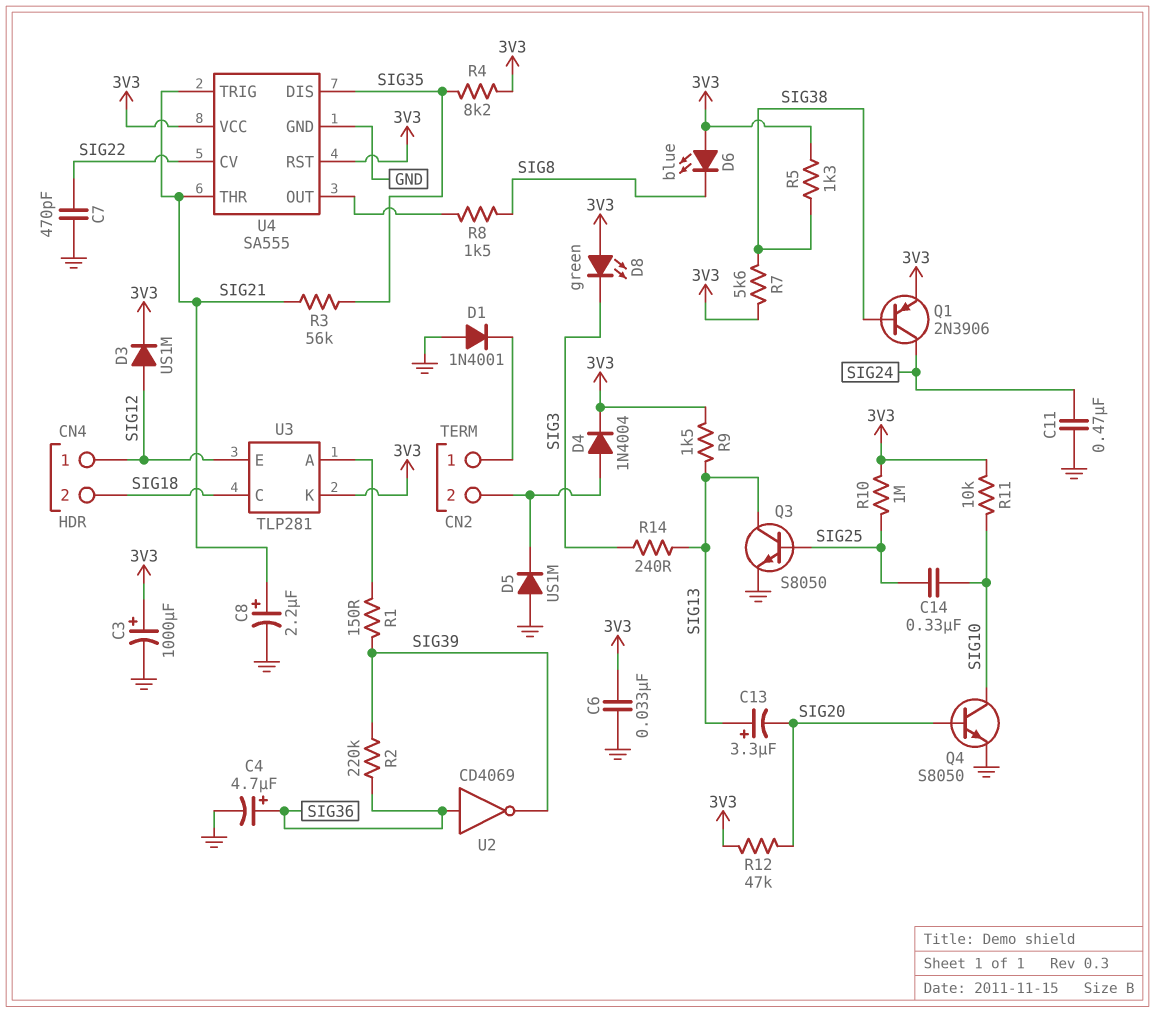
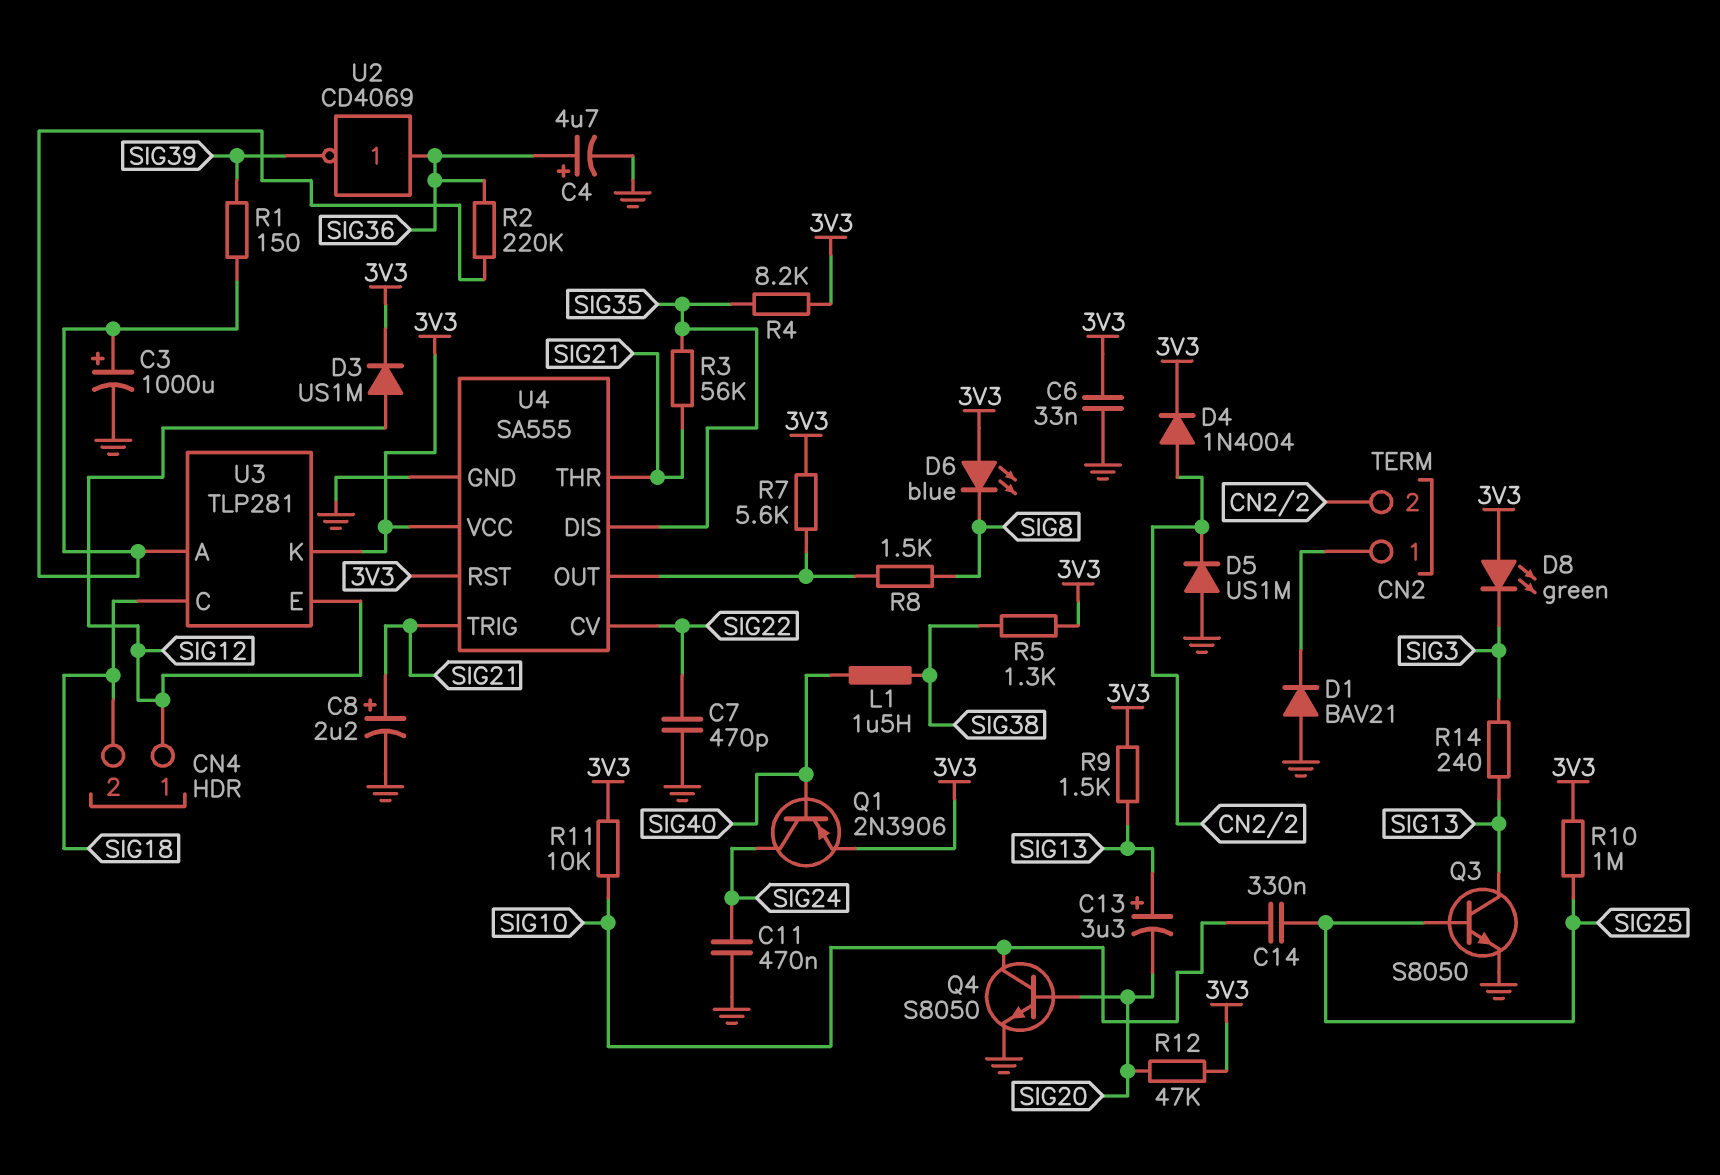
C3: 1000uF (plus 3V3, minus GND) -> 1000uF (plus U3/A, minus GND)
D1: diode 1N4001 (A GND, K CN2/1) -> diode BAV21 (A GND, K CN2/1)
L1: none -> 1.5uH (SIG38, SIG40)
Q1: PNP 2N3906 (B SIG38, C SIG24, E 3V3) -> PNP 2N3906 (B SIG40, C SIG24, E 3V3)
R2: 220k (SIG36, SIG39) -> 220k (SIG36, U3/A)
R7: 5.6k (3V3, SIG38) -> 5.6k (3V3, U4/OUT)

